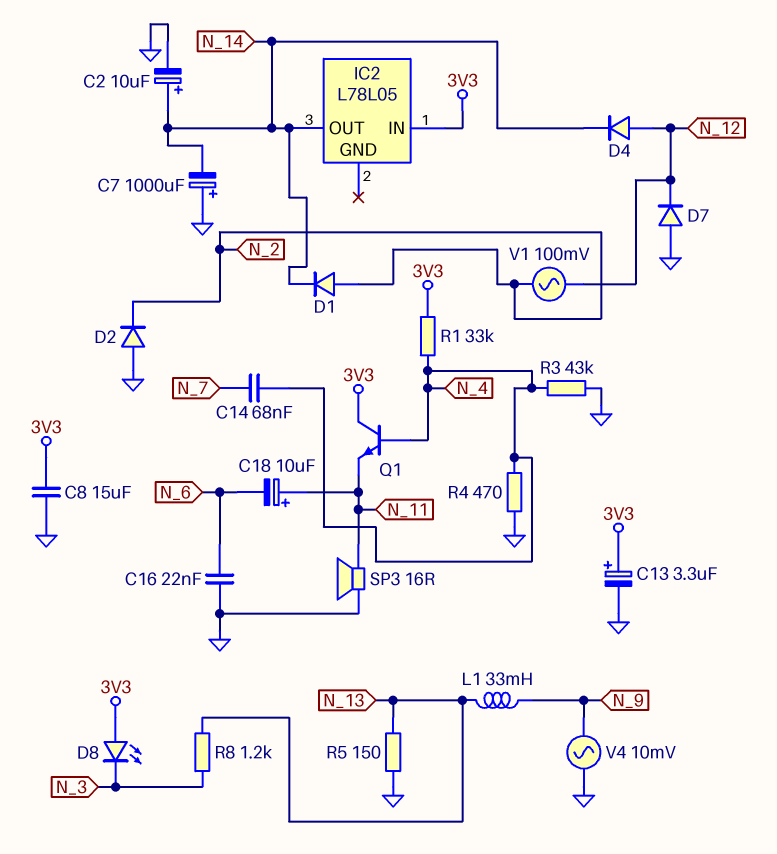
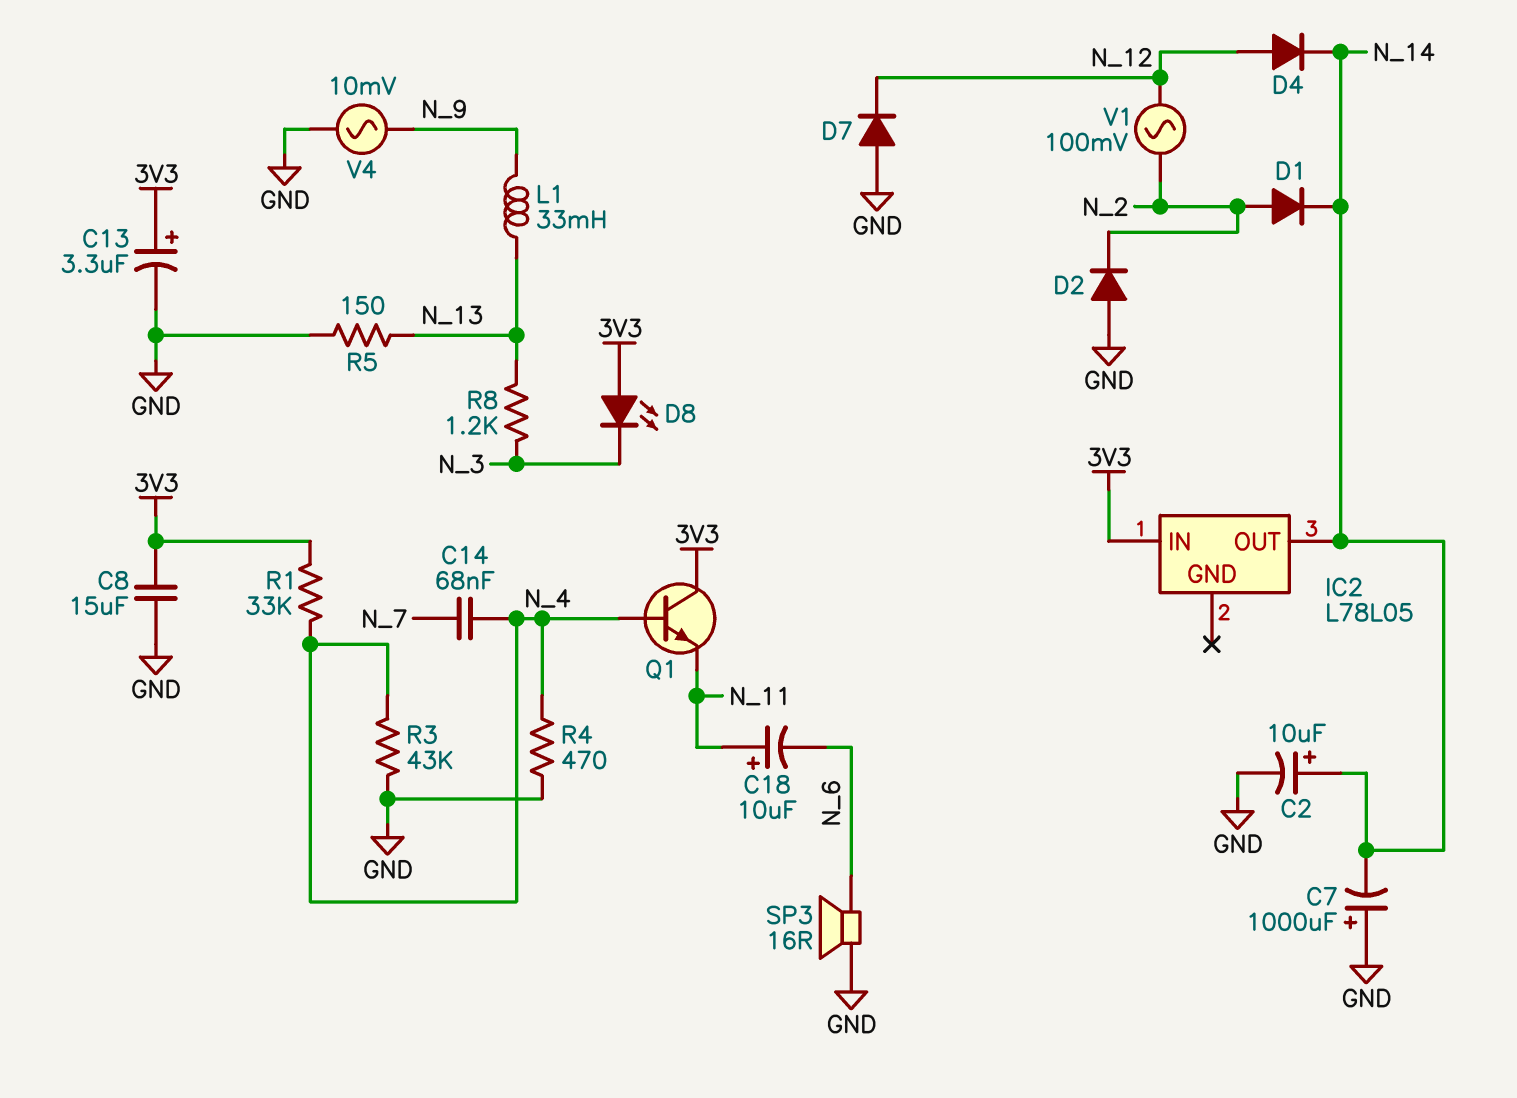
C16: 22nF (GND, N_6) -> none
SP3: speaker 16R (GND, N_11) -> speaker 16R (GND, N_6)

